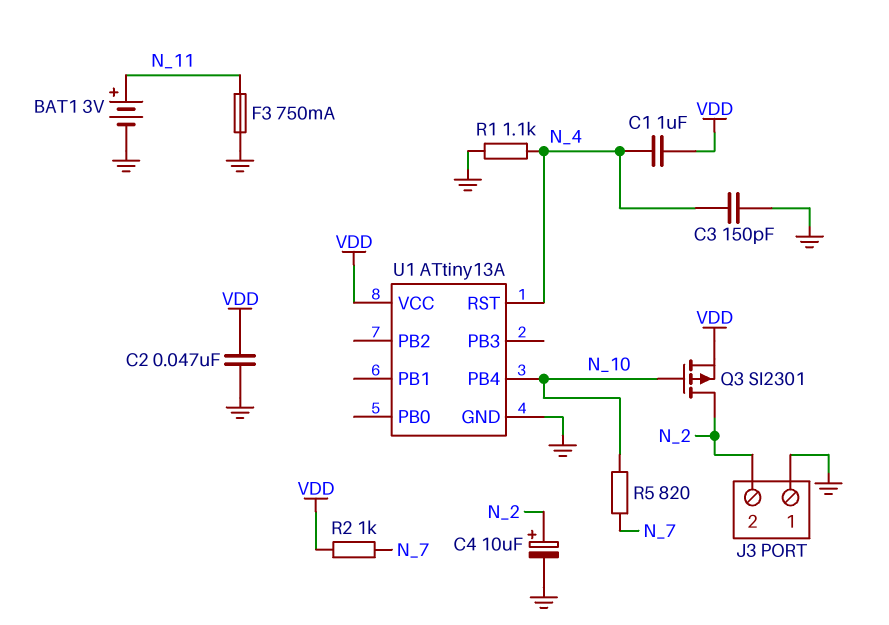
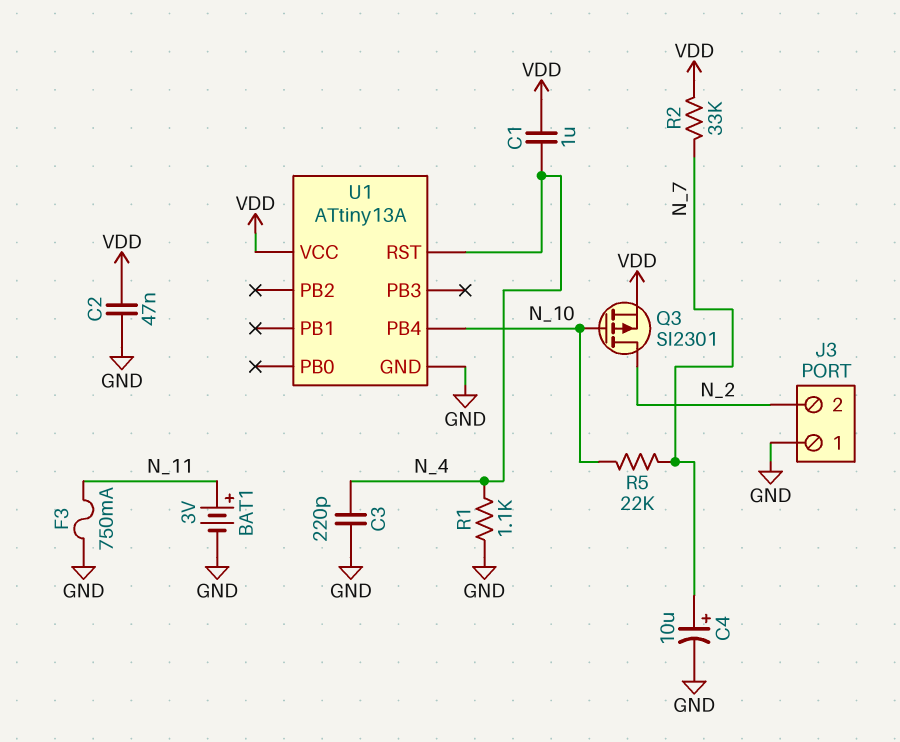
C3: 150pF (GND, N_4) -> 220pF (GND, N_4)
C4: 10uF (plus N_2, minus GND) -> 10uF (plus N_7, minus GND)
R2: 1k (N_7, VDD) -> 33k (N_7, VDD)
R5: 820 (N_7, N_10) -> 22k (N_7, N_10)

